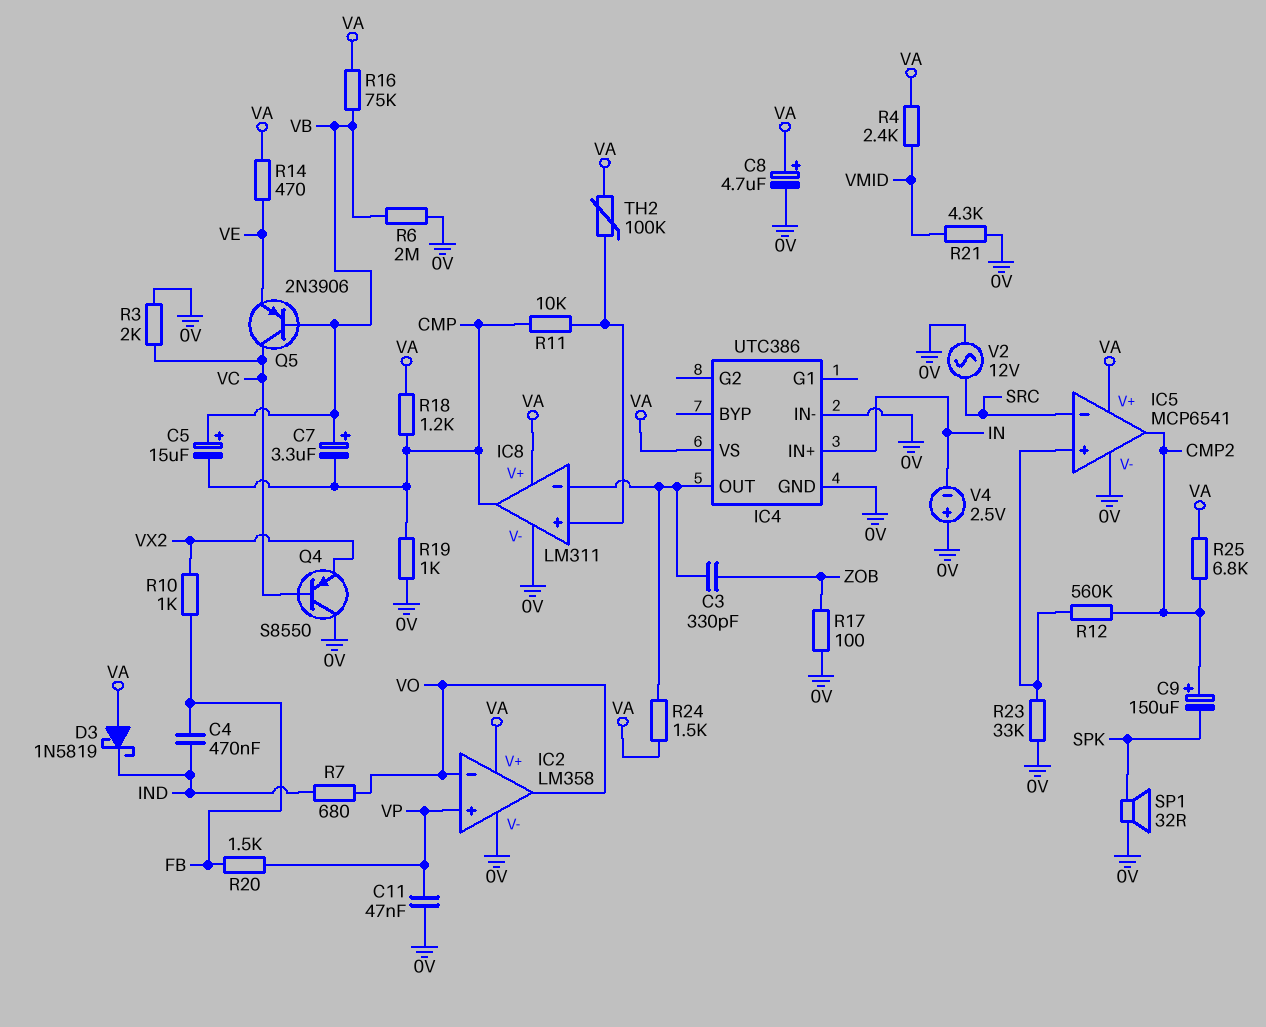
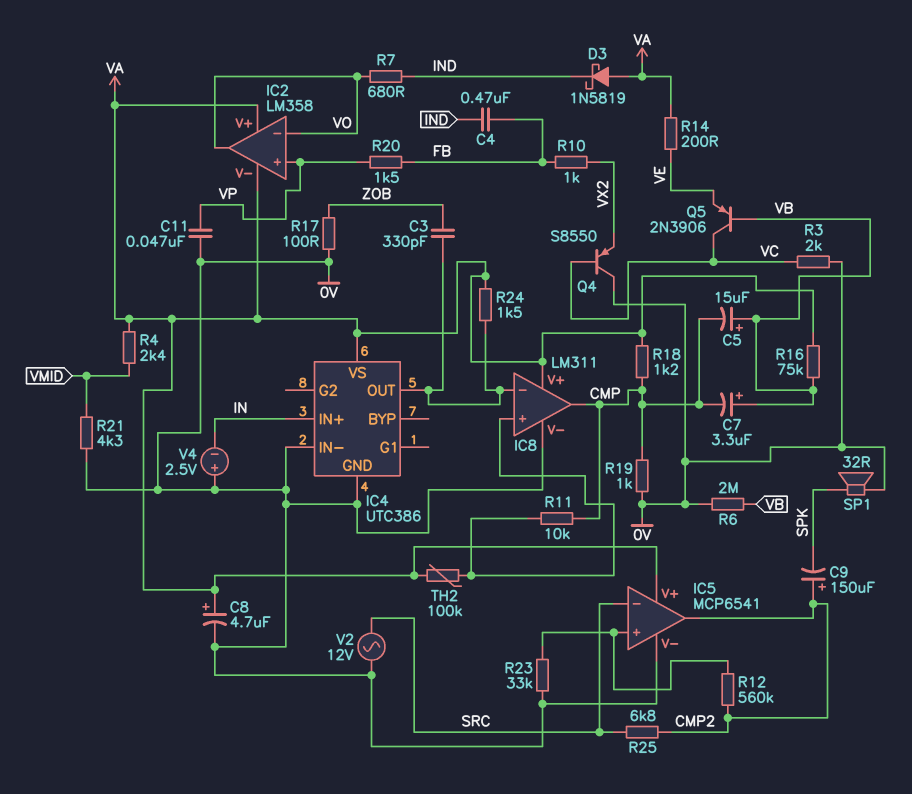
IC2 pin V-: 0V -> VA
R14: 470 (VA, VE) -> 200 (VA, VE)
R25: 6.8k (CMP2, VA) -> 6.8k (CMP2, SRC)

